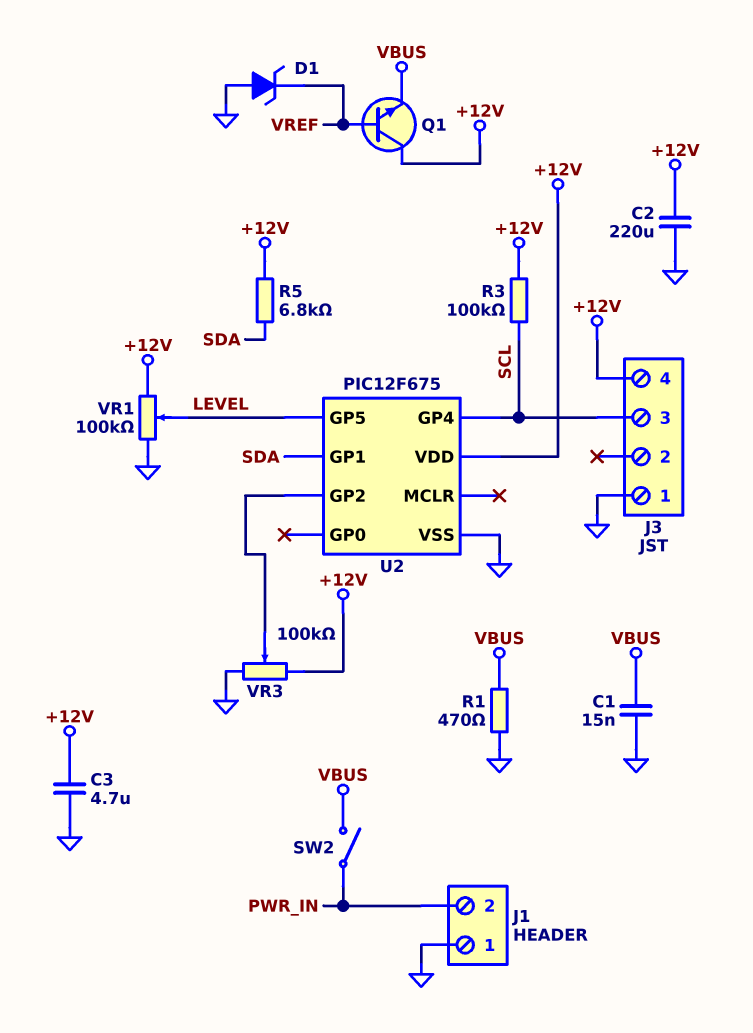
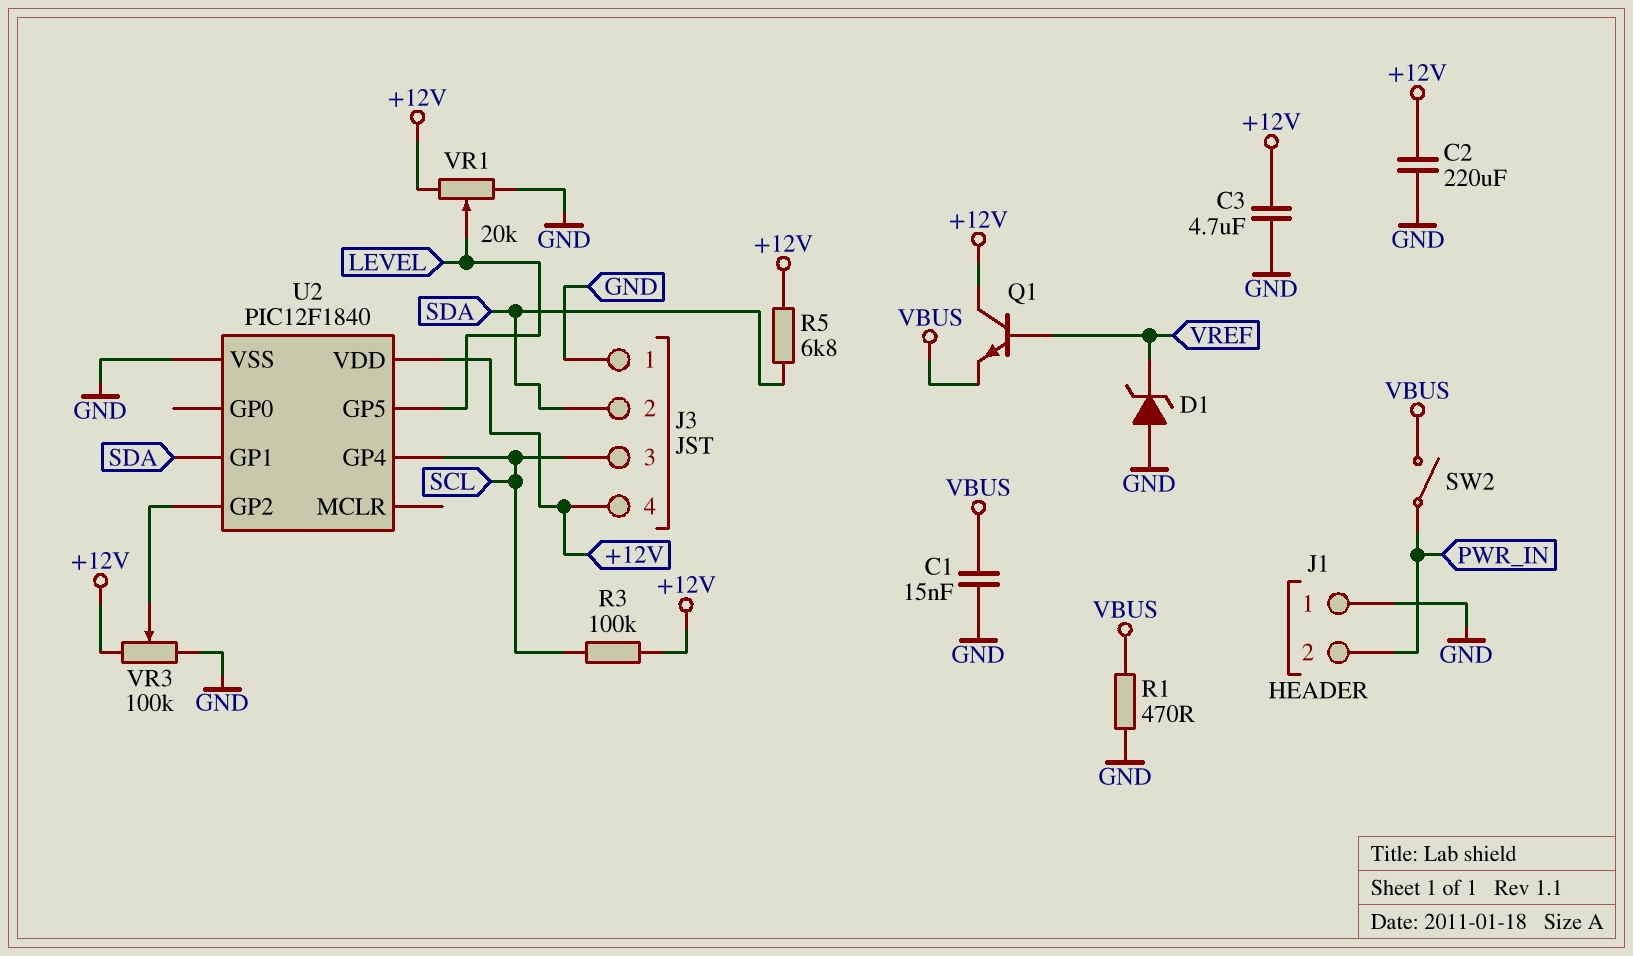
J3 pin 2: none -> SDA
U2: PIC12F675 -> PIC12F1840
VR1: 100k (+12V, GND, wiper LEVEL) -> 20k (+12V, GND, wiper LEVEL)

